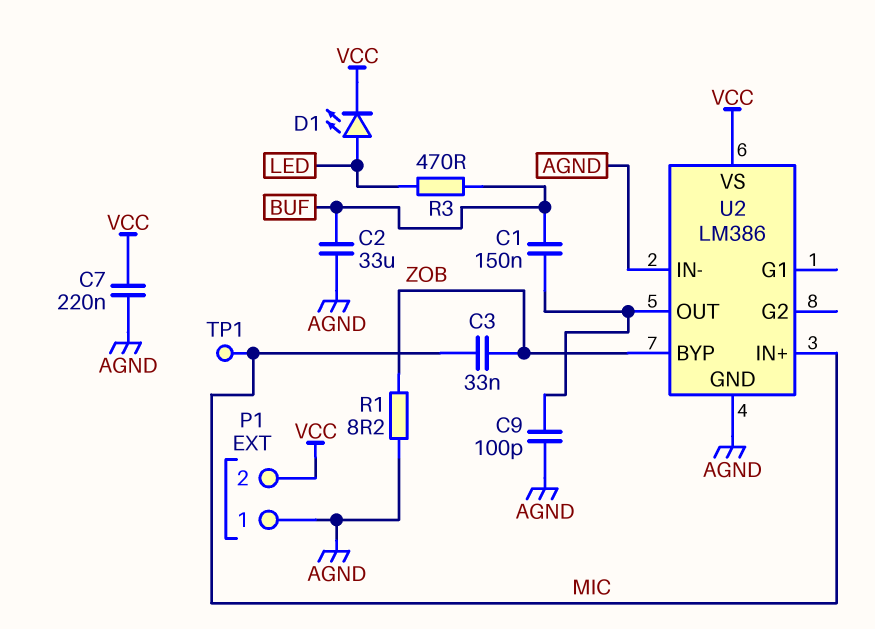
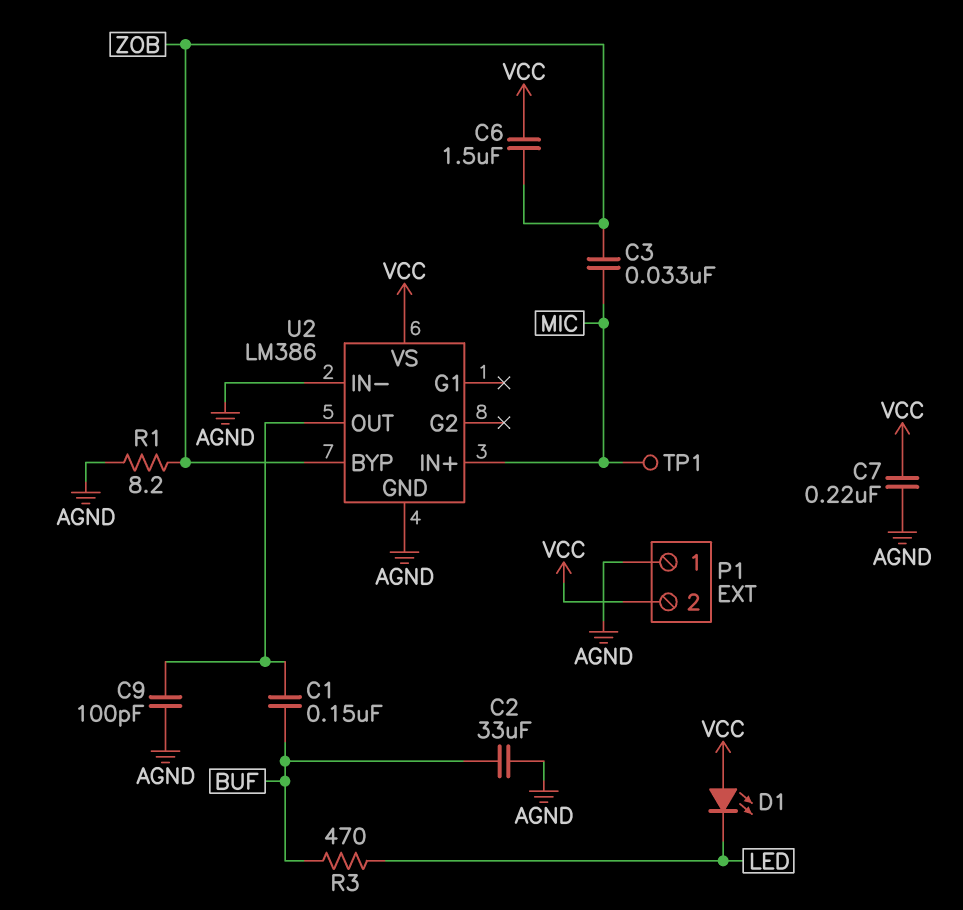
C6: none -> 1.5uF (VCC, ZOB)
D1: LED (A LED, K VCC) -> LED (A VCC, K LED)

